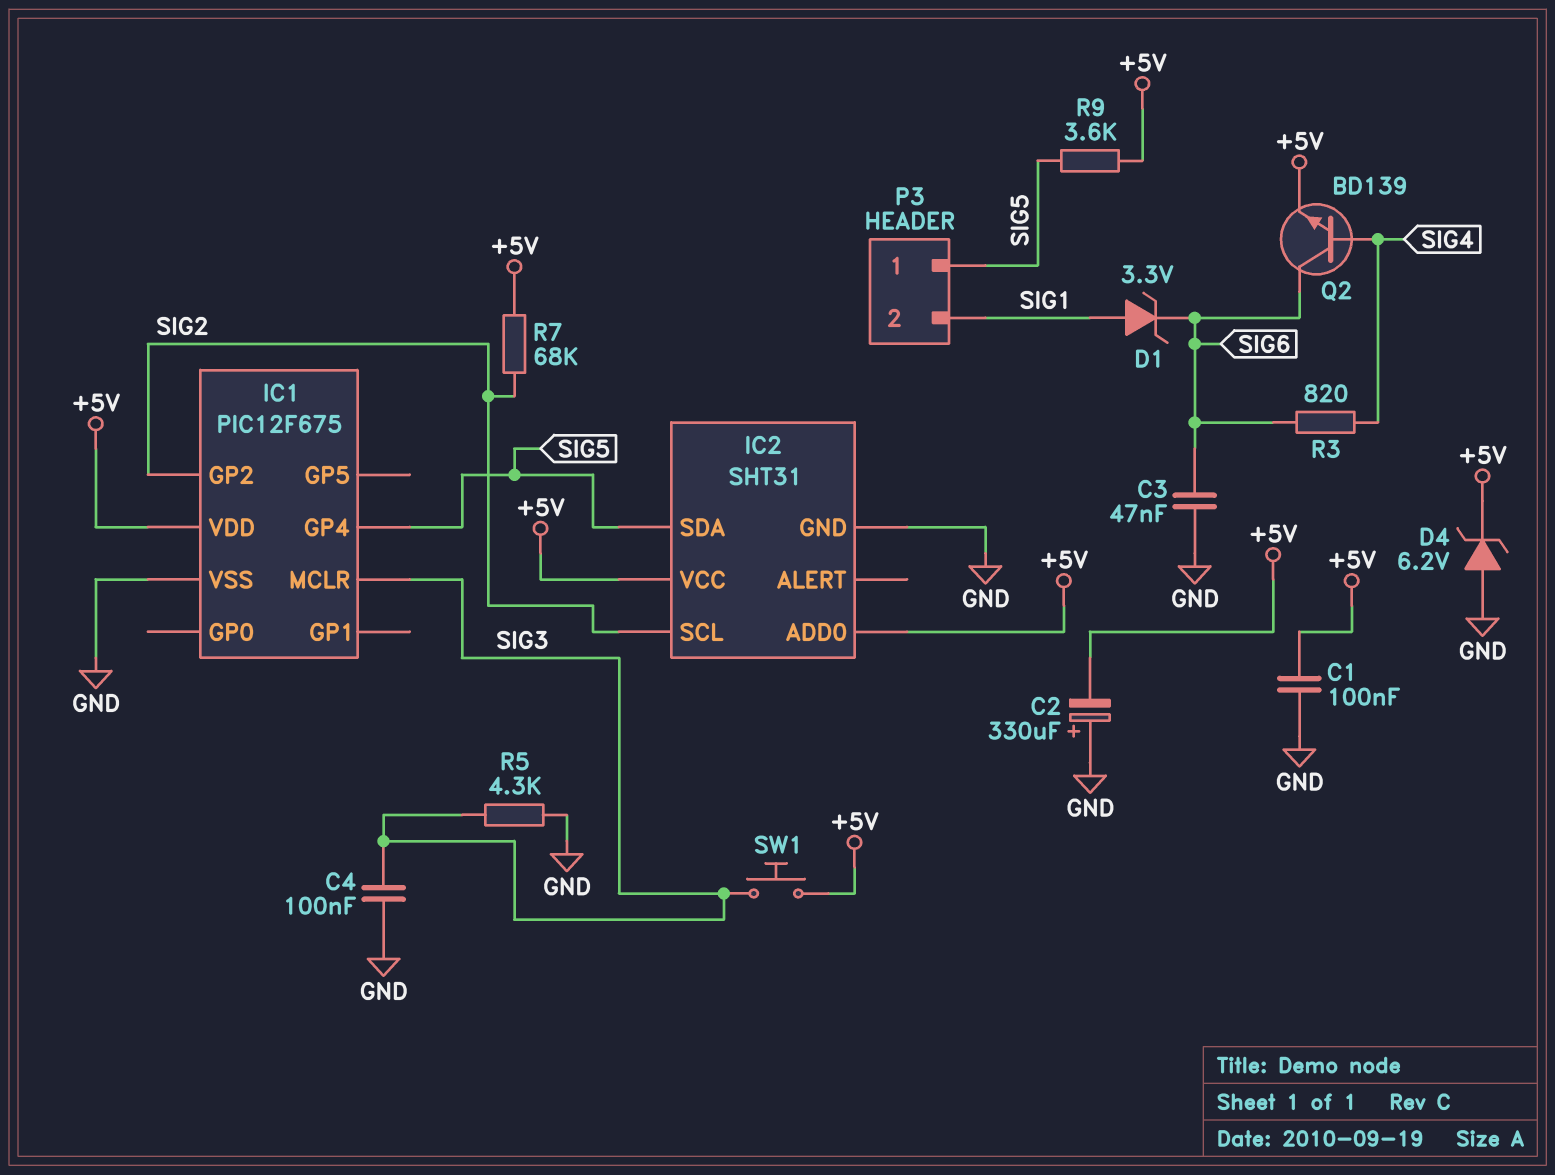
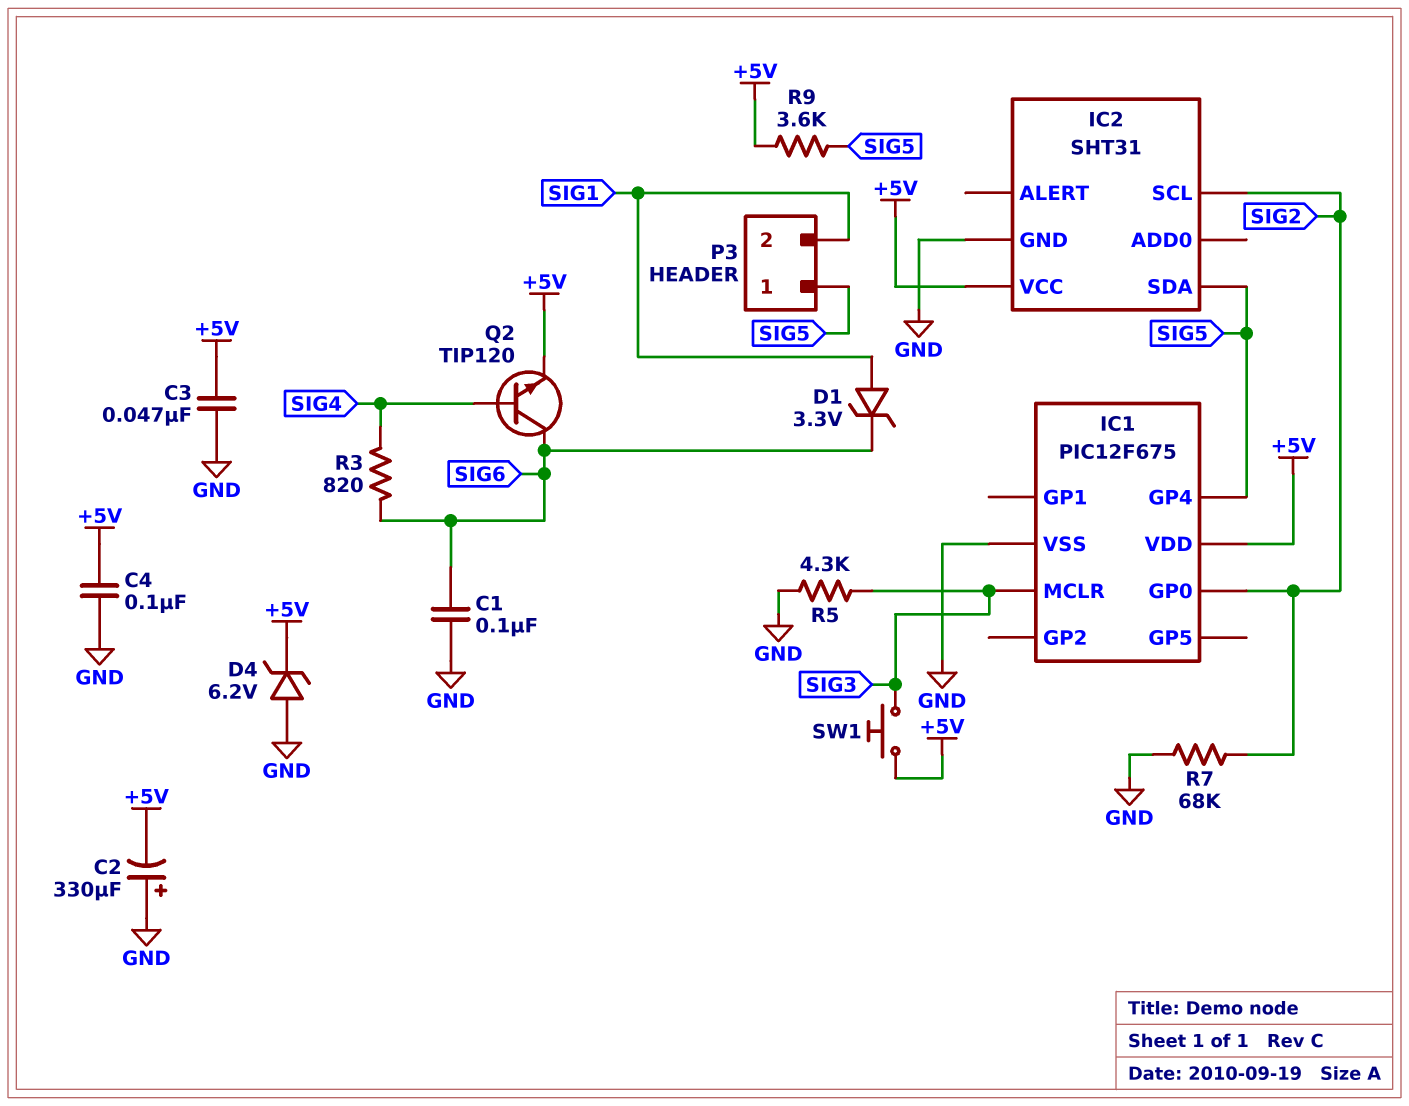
C1: 100nF (+5V, GND) -> 100nF (GND, SIG6)
C3: 47nF (GND, SIG6) -> 47nF (+5V, GND)
C4: 100nF (GND, SIG3) -> 100nF (+5V, GND)
IC1 pin GP0: none -> SIG2
IC1 pin GP2: SIG2 -> none
IC2 pin ADD0: +5V -> none
Q2: NPN BD139 (B SIG4, C SIG6, E +5V) -> NPN TIP120 (B SIG4, C SIG6, E +5V)
R7: 68k (+5V, SIG2) -> 68k (GND, SIG2)

